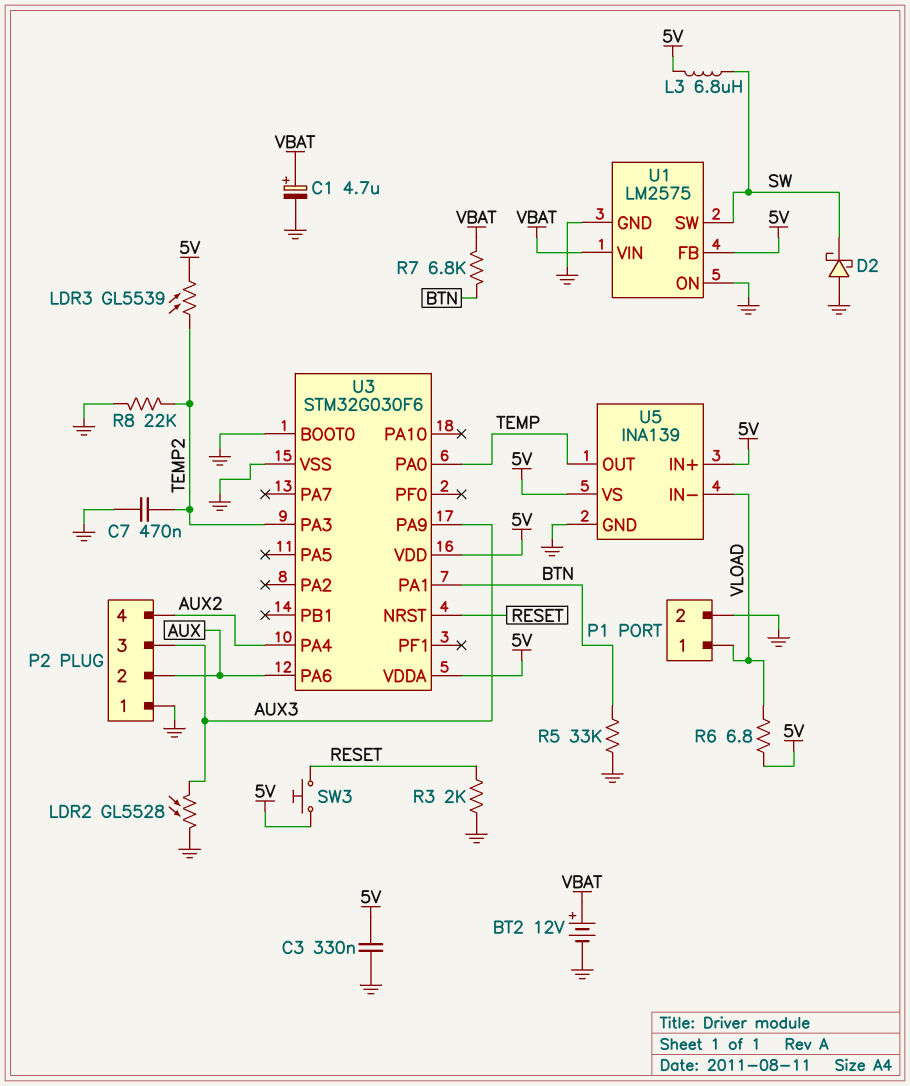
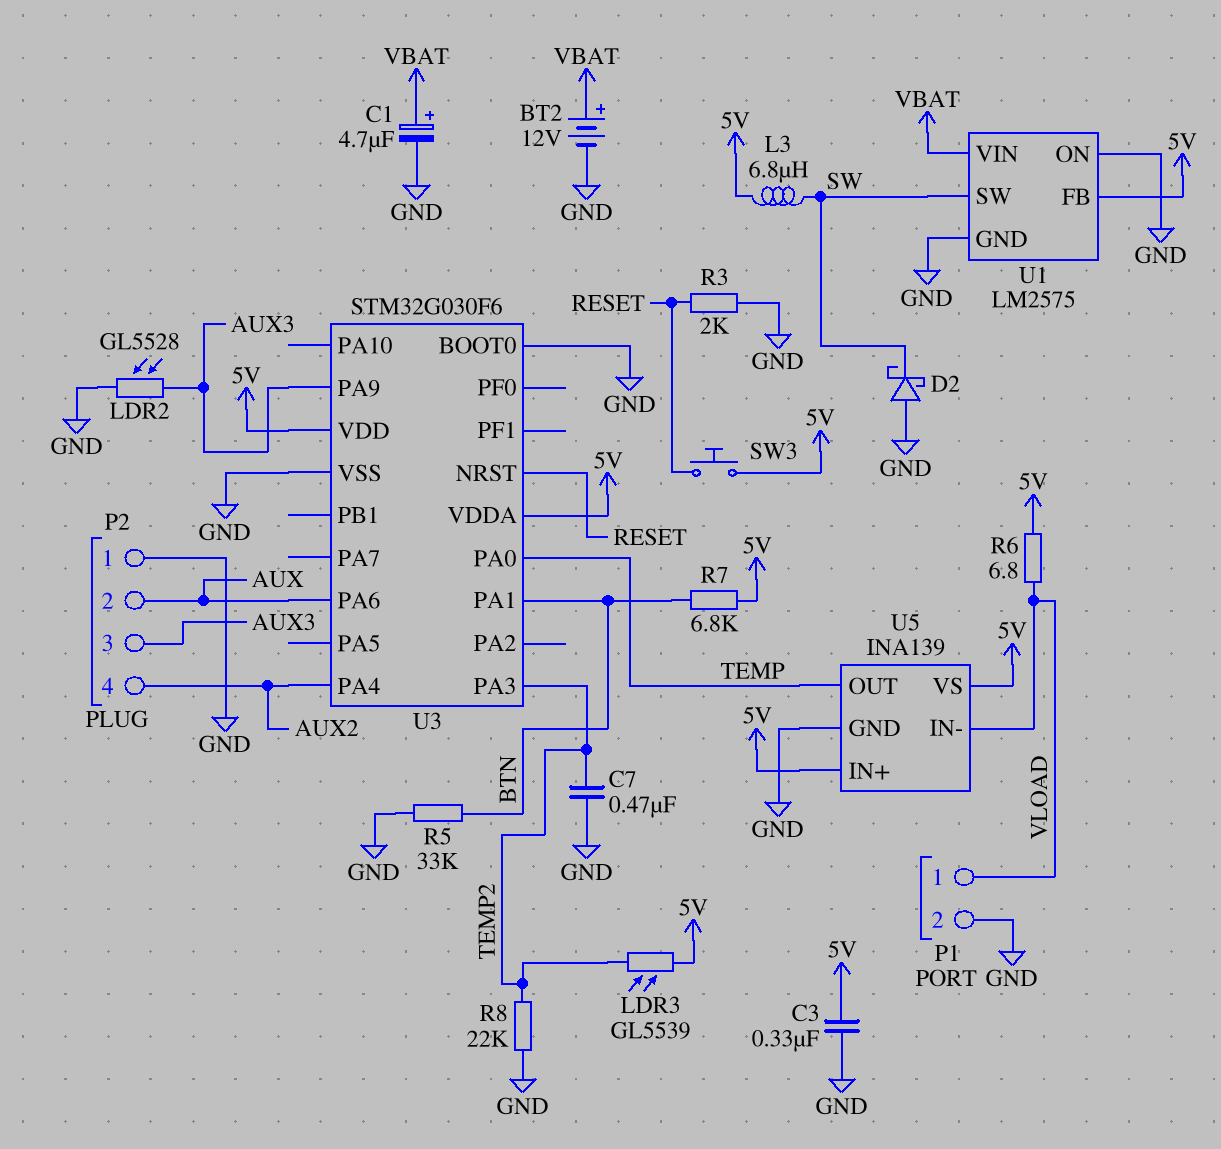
R7: 6.8k (BTN, VBAT) -> 6.8k (5V, BTN)

